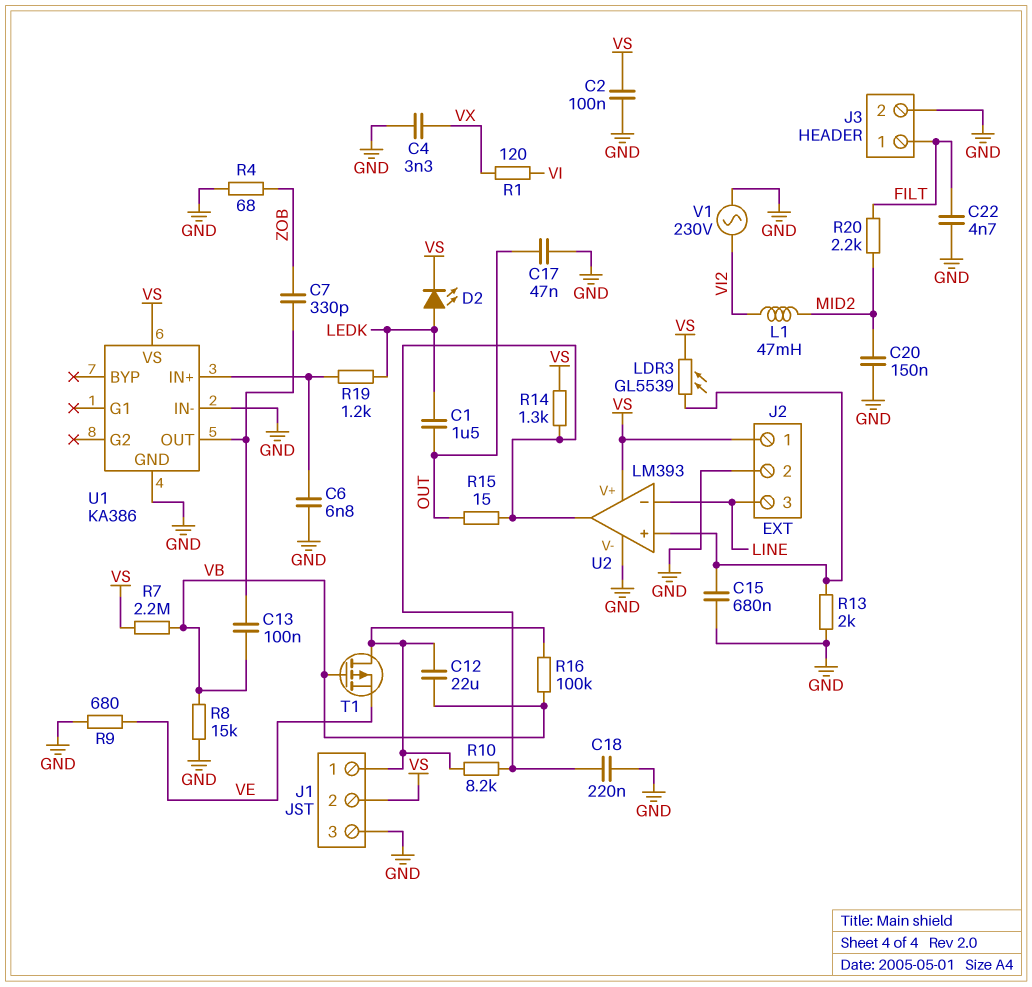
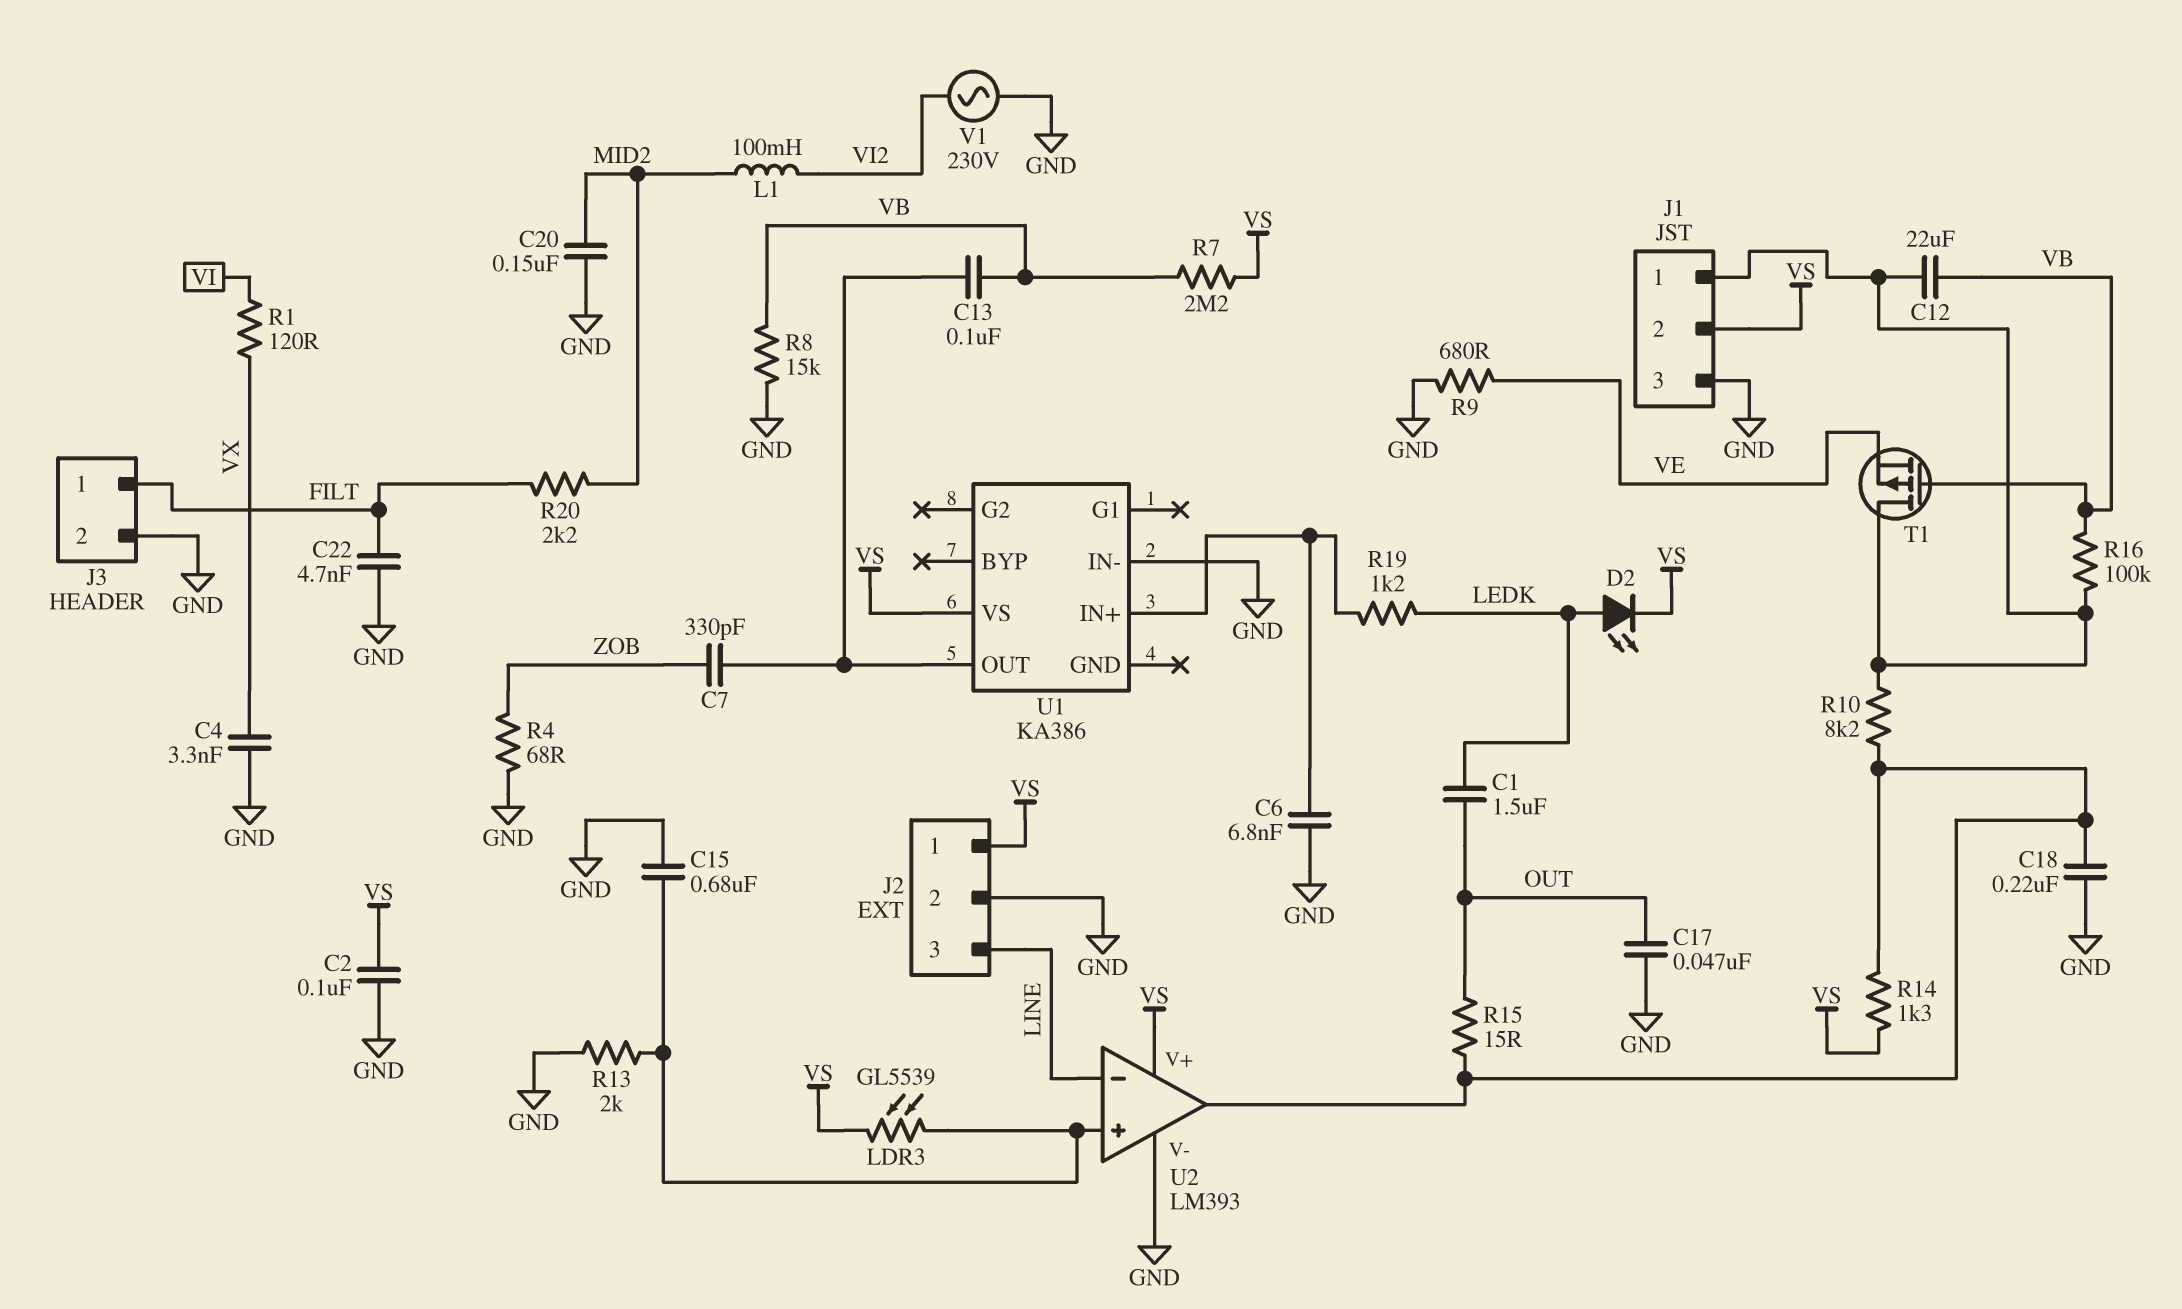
L1: 47mH (MID2, VI2) -> 100mH (MID2, VI2)
U1 pin GND: GND -> none

